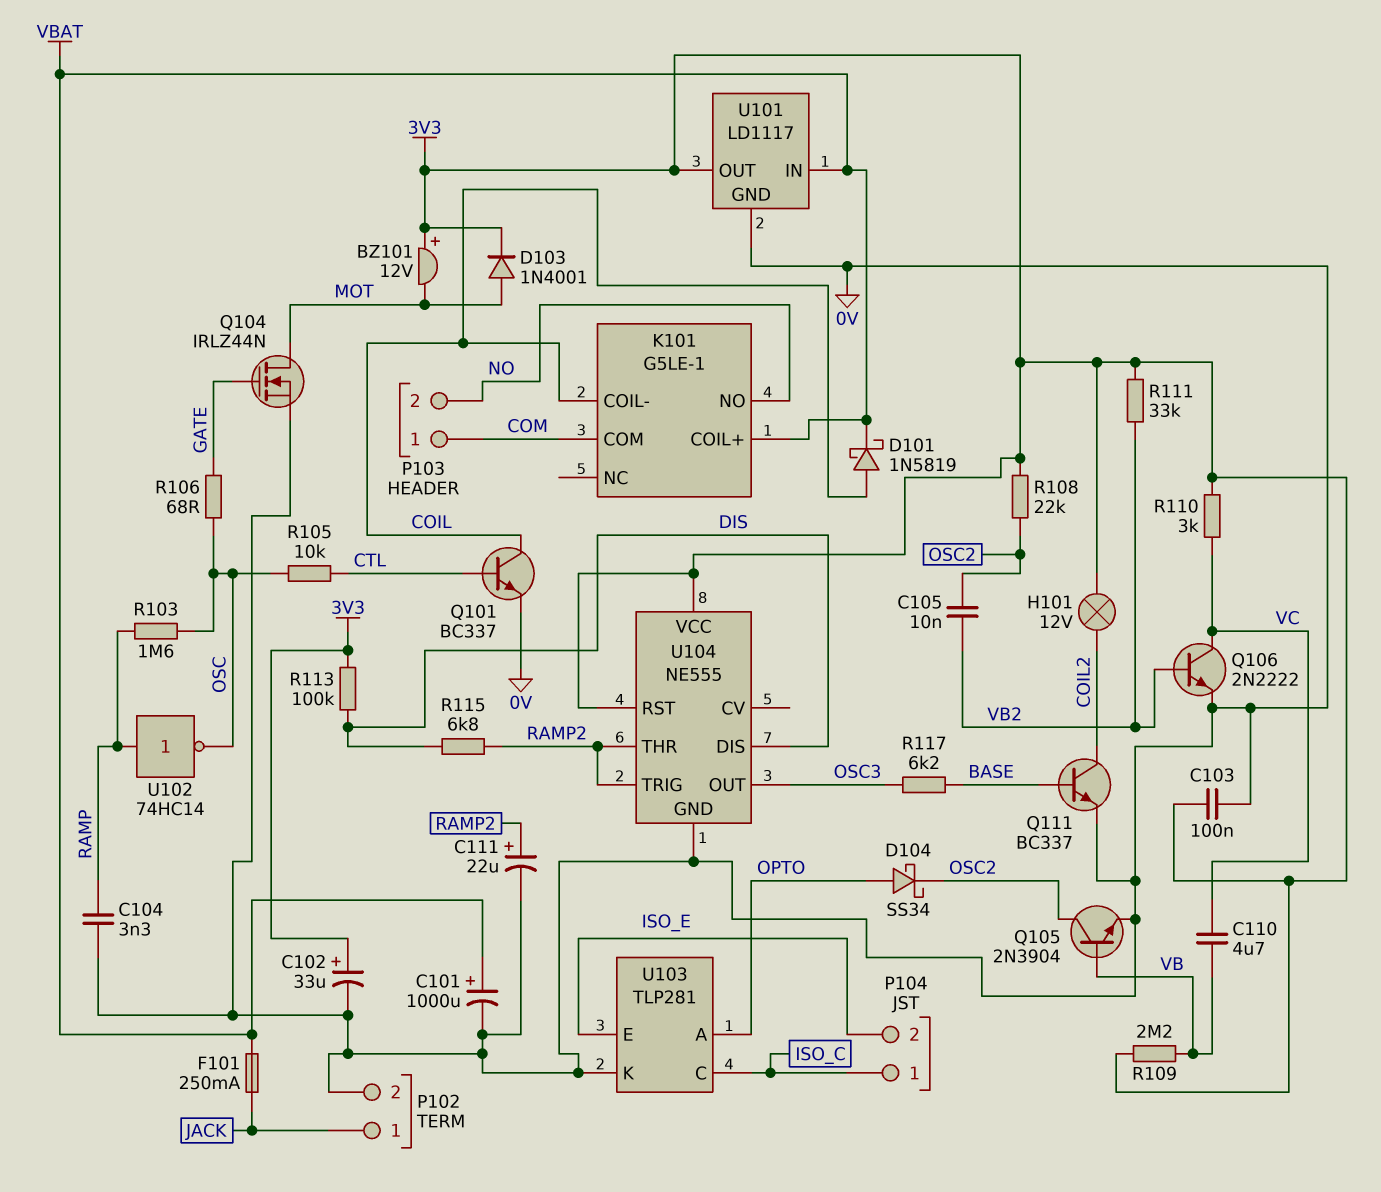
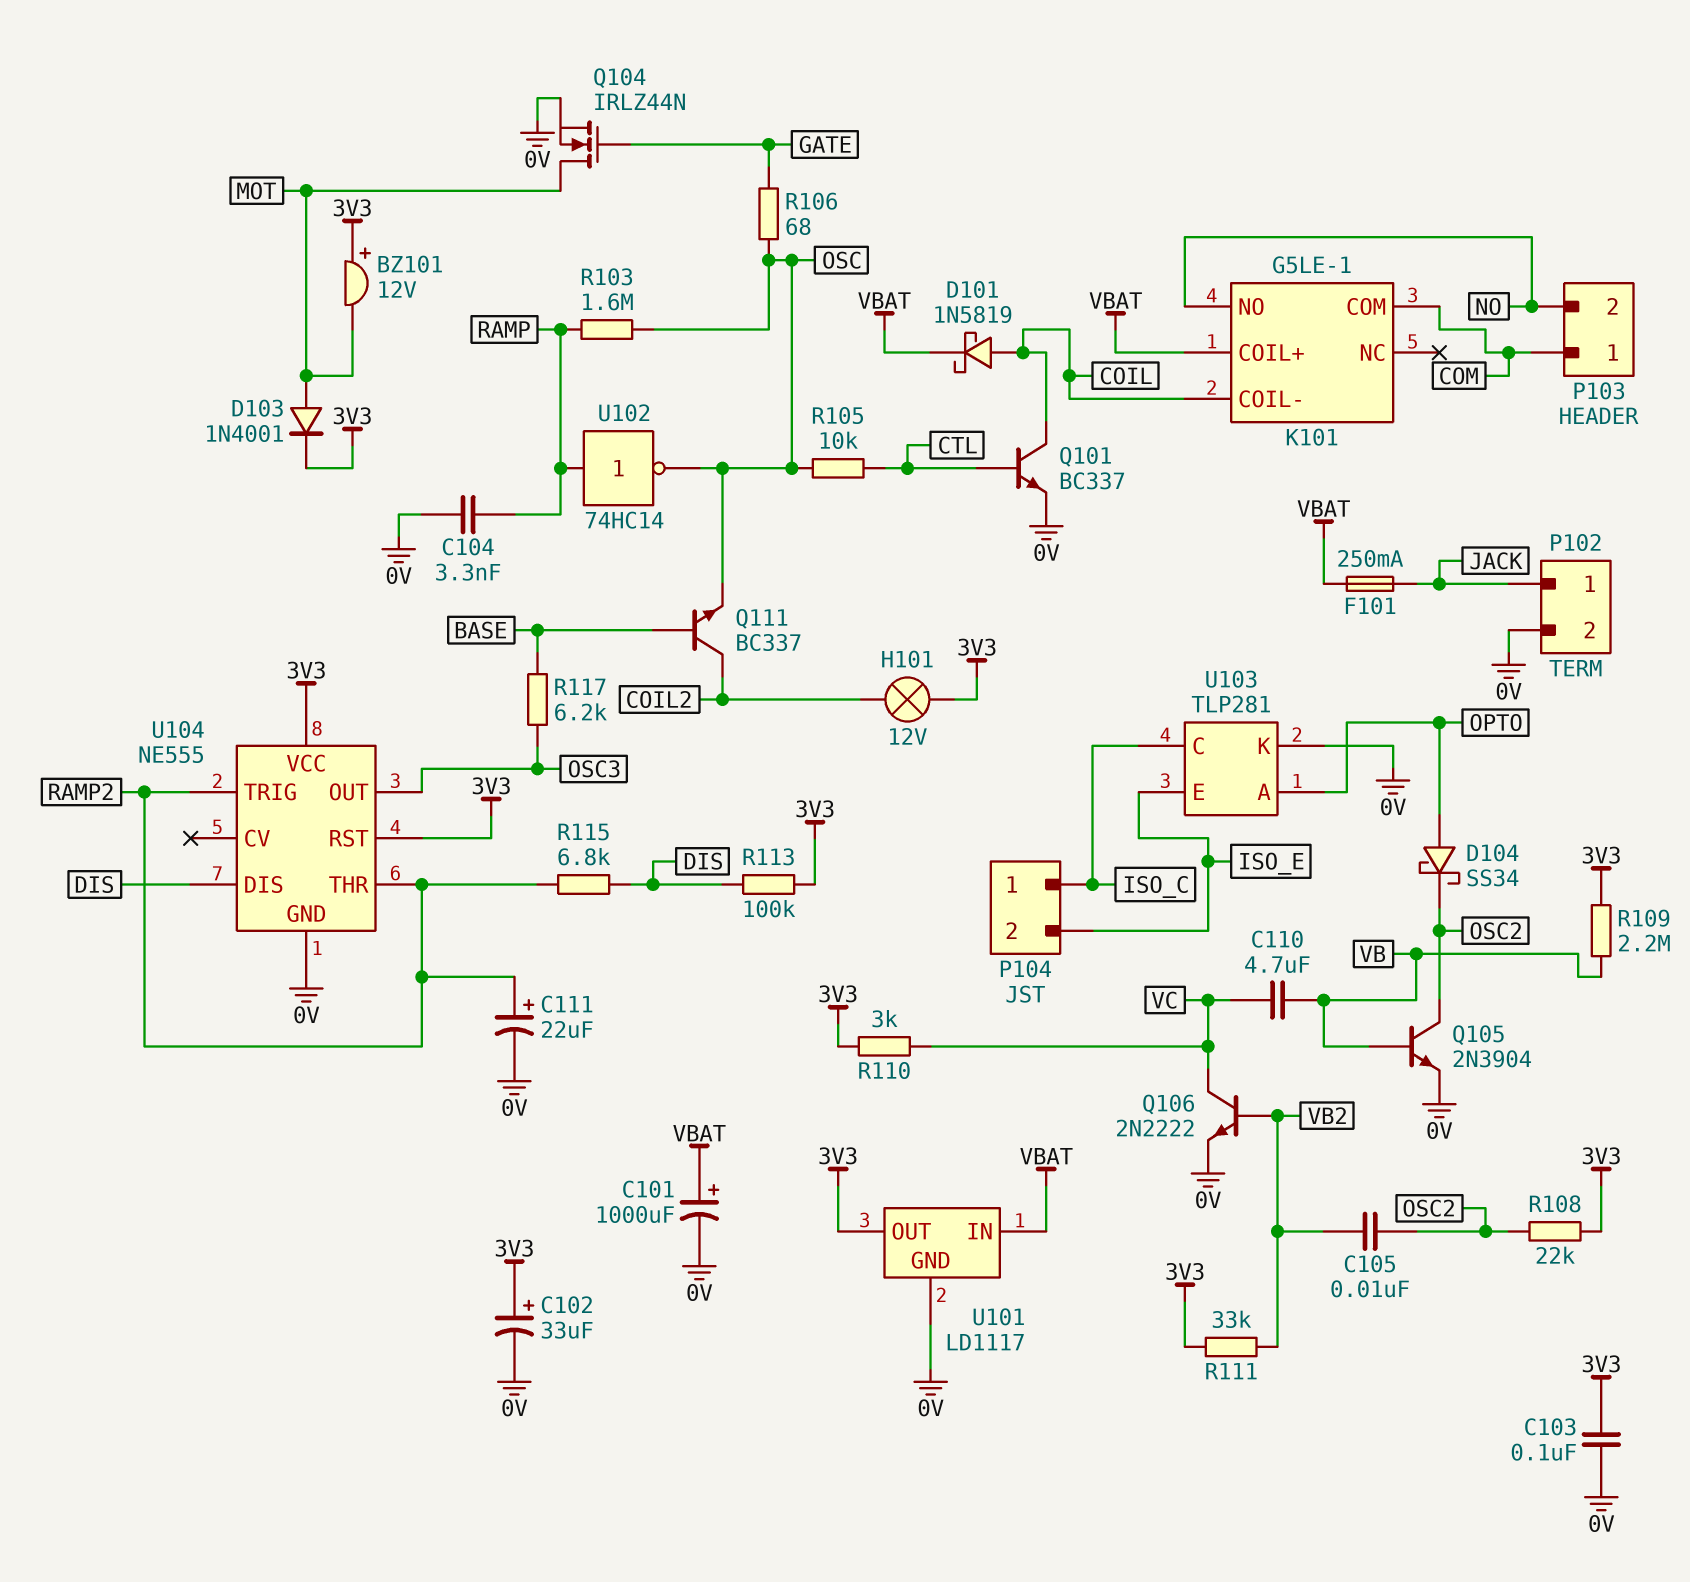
Q111: NPN BC337 (B BASE, C COIL2, E 0V) -> NPN BC337 (B BASE, C COIL2, E OSC)

